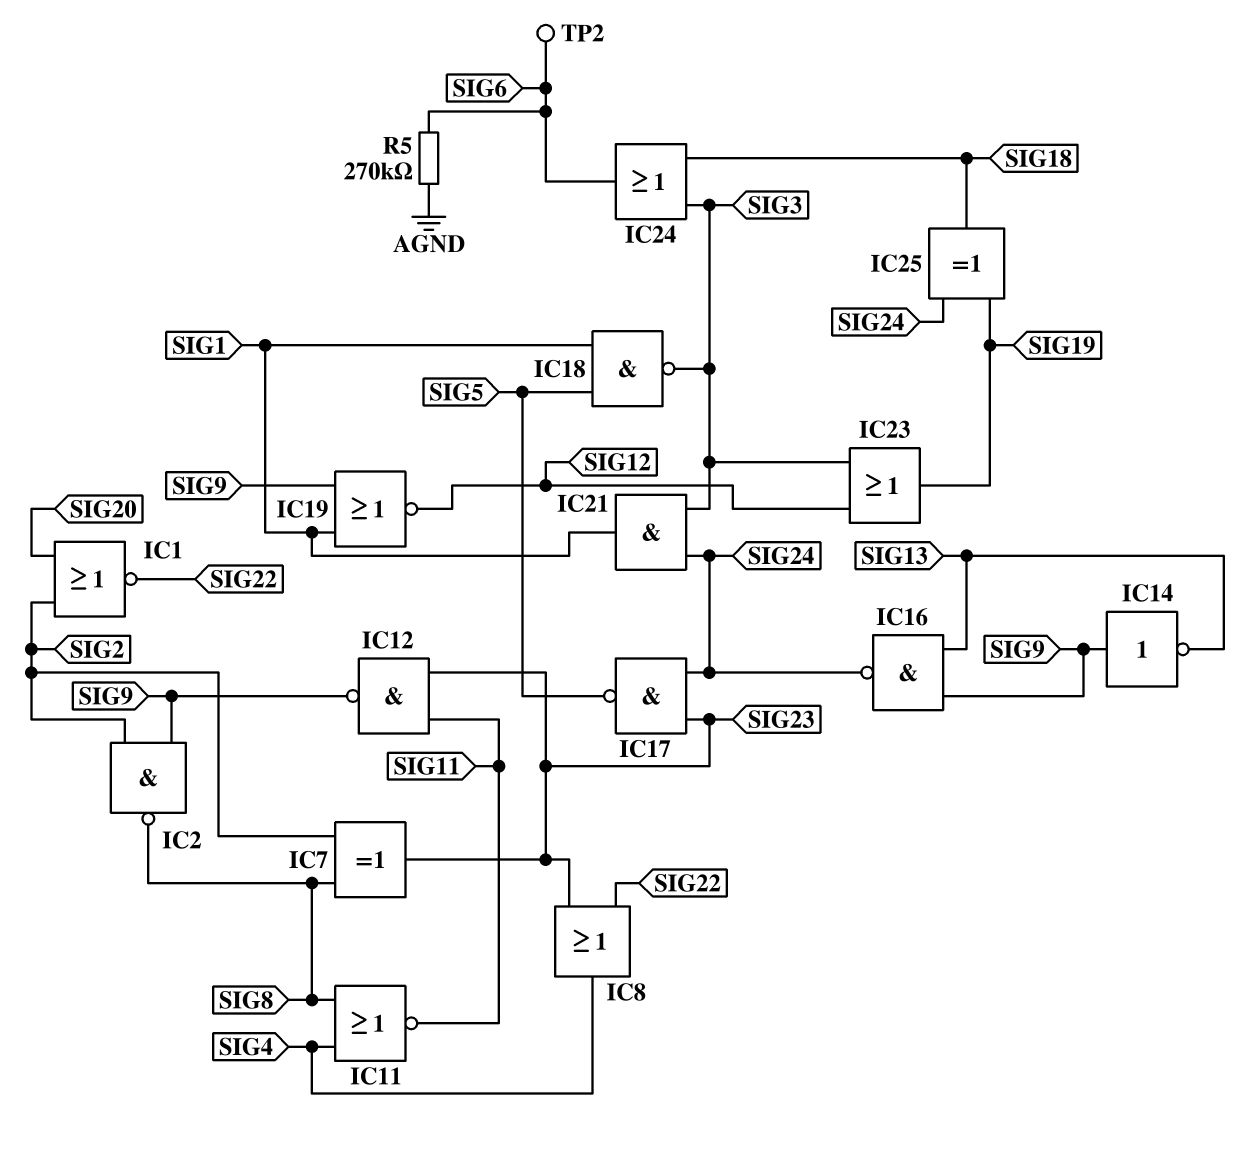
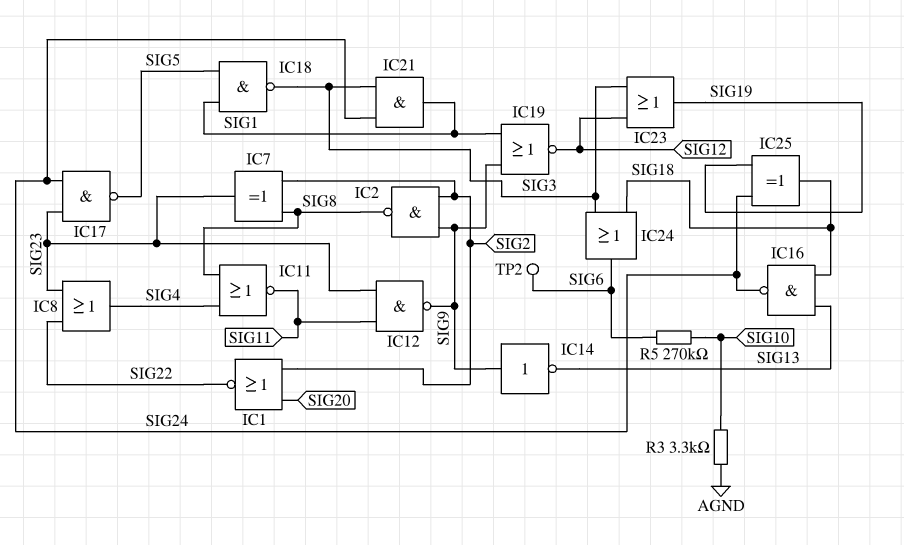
IC16: NAND (in SIG9, in SIG13, out SIG24) -> NAND (in SIG13, in SIG18, out SIG24)
R3: none -> 3.3k (AGND, SIG10)
R5: 270k (AGND, SIG6) -> 270k (SIG6, SIG10)

